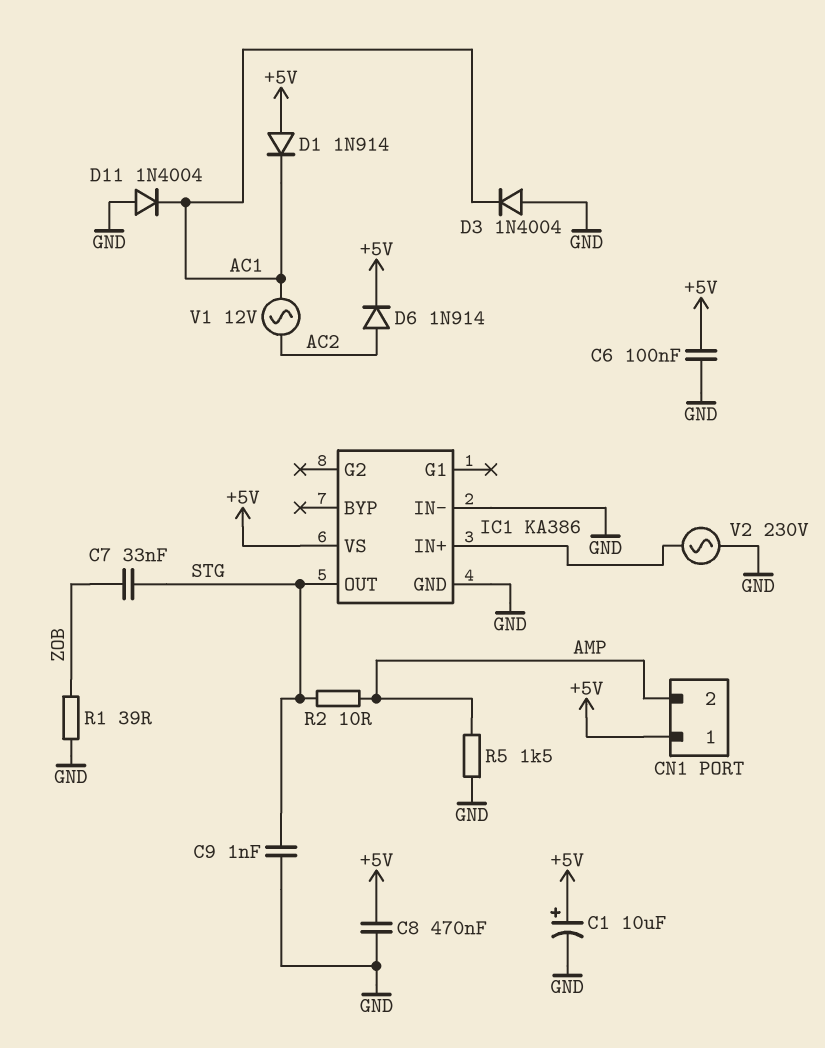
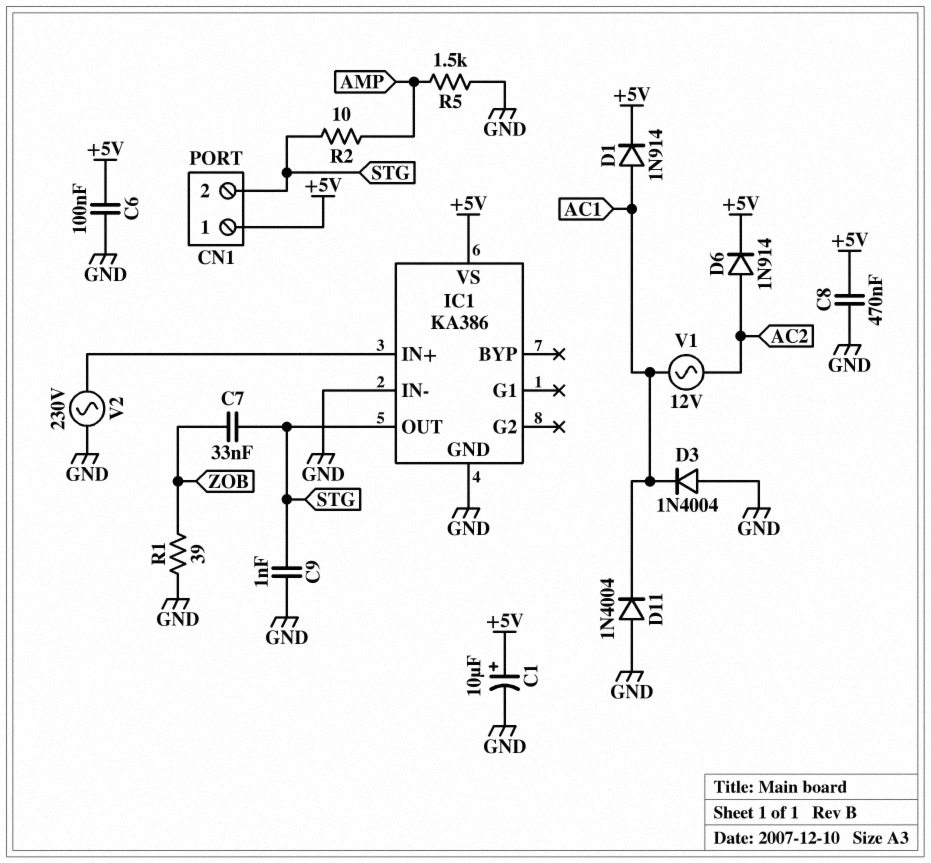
CN1 pin 2: AMP -> STG
D1: diode 1N914 (A +5V, K AC1) -> diode 1N914 (A AC1, K +5V)

